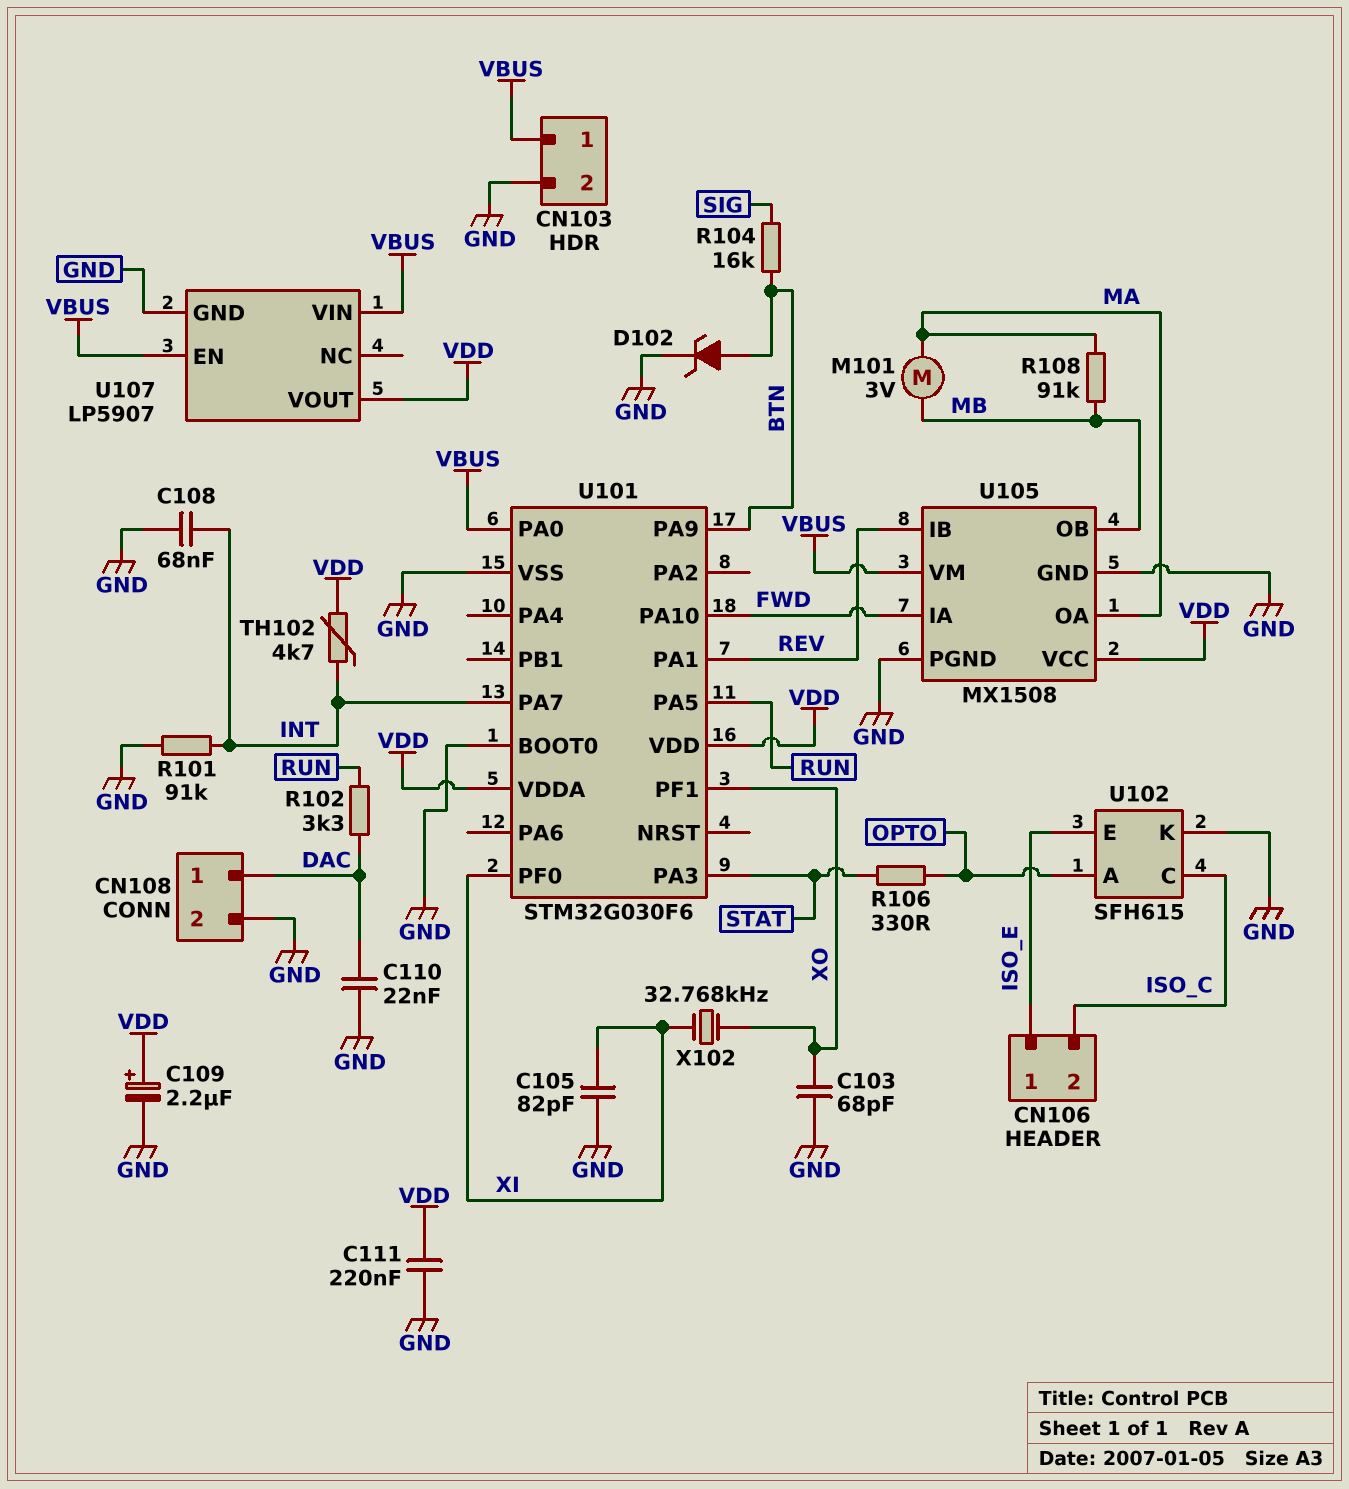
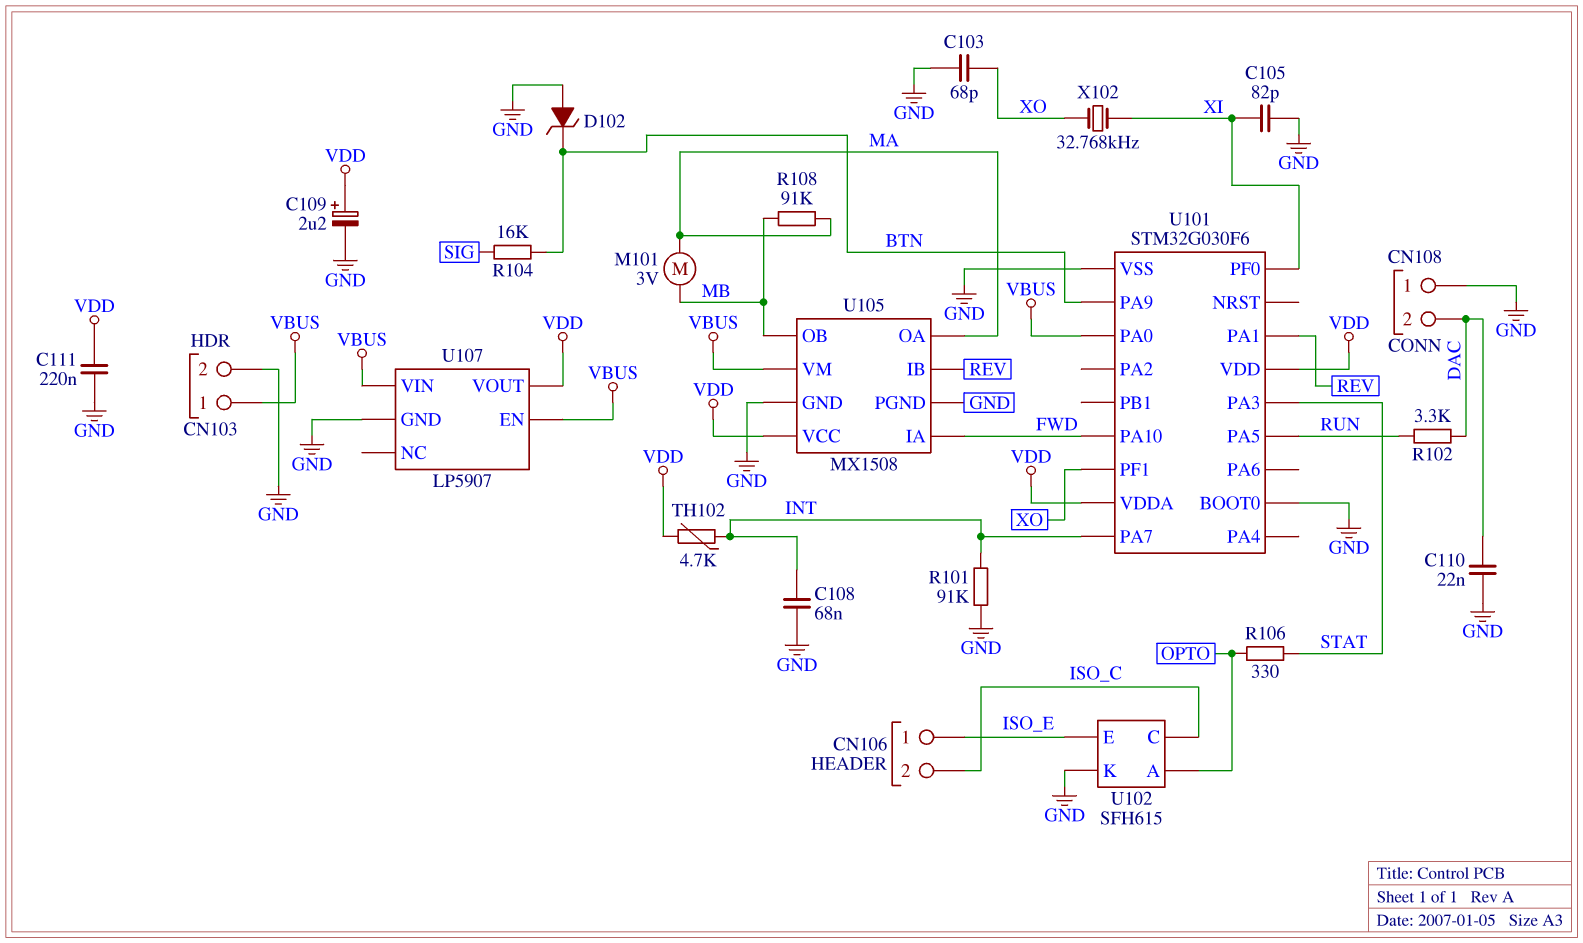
CN108 pin 1: DAC -> GND
CN108 pin 2: GND -> DAC
D102: zener (A BTN, K GND) -> zener (A GND, K BTN)

